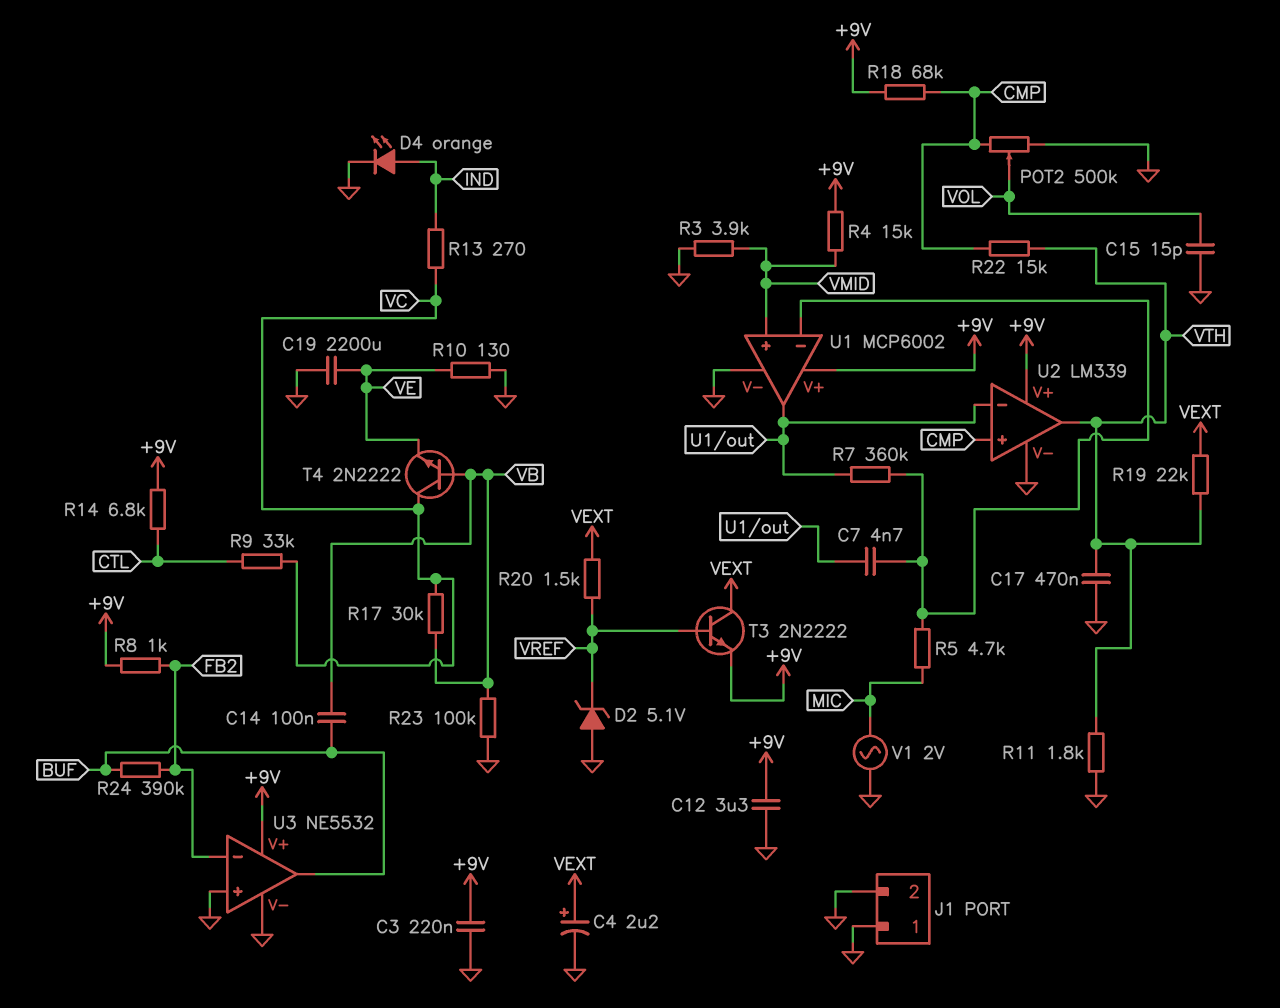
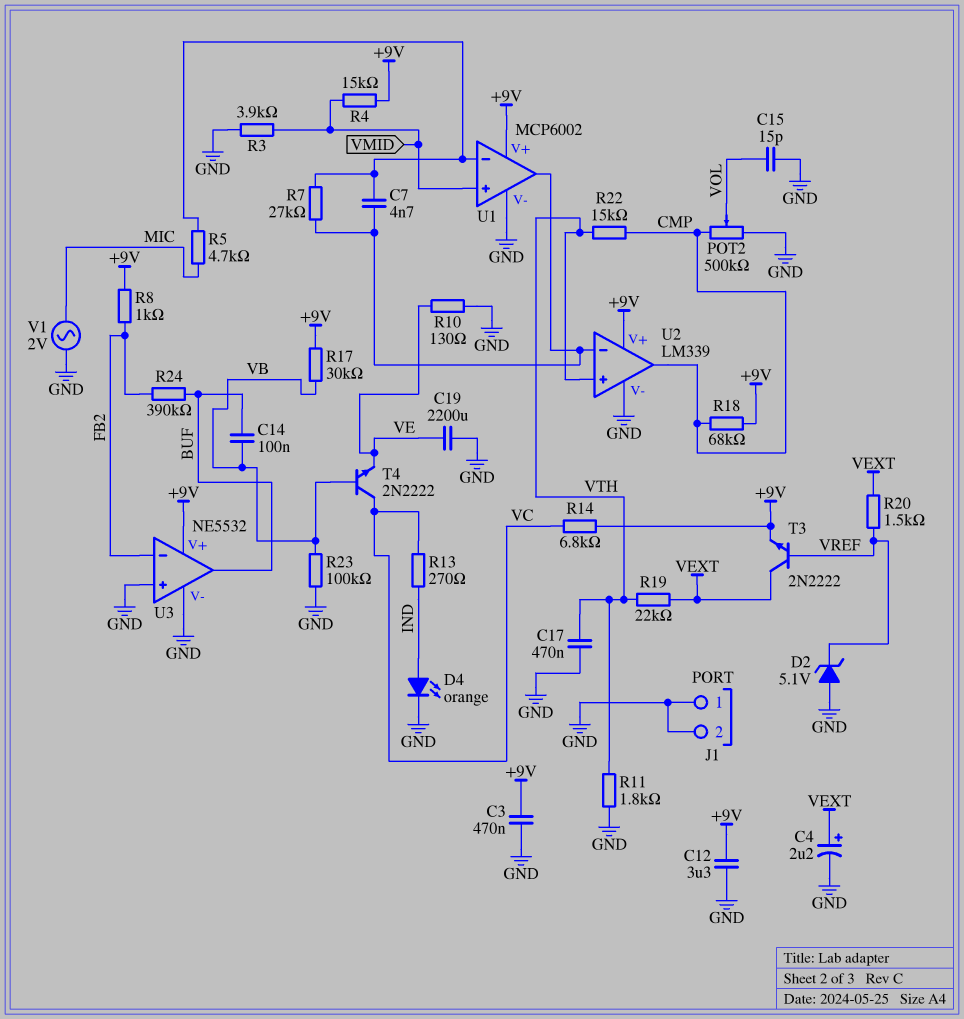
C3: 220nF (+9V, GND) -> 470nF (+9V, GND)
R7: 360k (U1/in-, U1/out) -> 27k (U1/in-, U1/out)
R9: 33k (CTL, VC) -> none
R14: 6.8k (+9V, CTL) -> 6.8k (+9V, VC)
R17: 30k (VB, VC) -> 30k (+9V, VB)
U2 pin in+: CMP -> VTH
U2 pin out: VTH -> CMP

